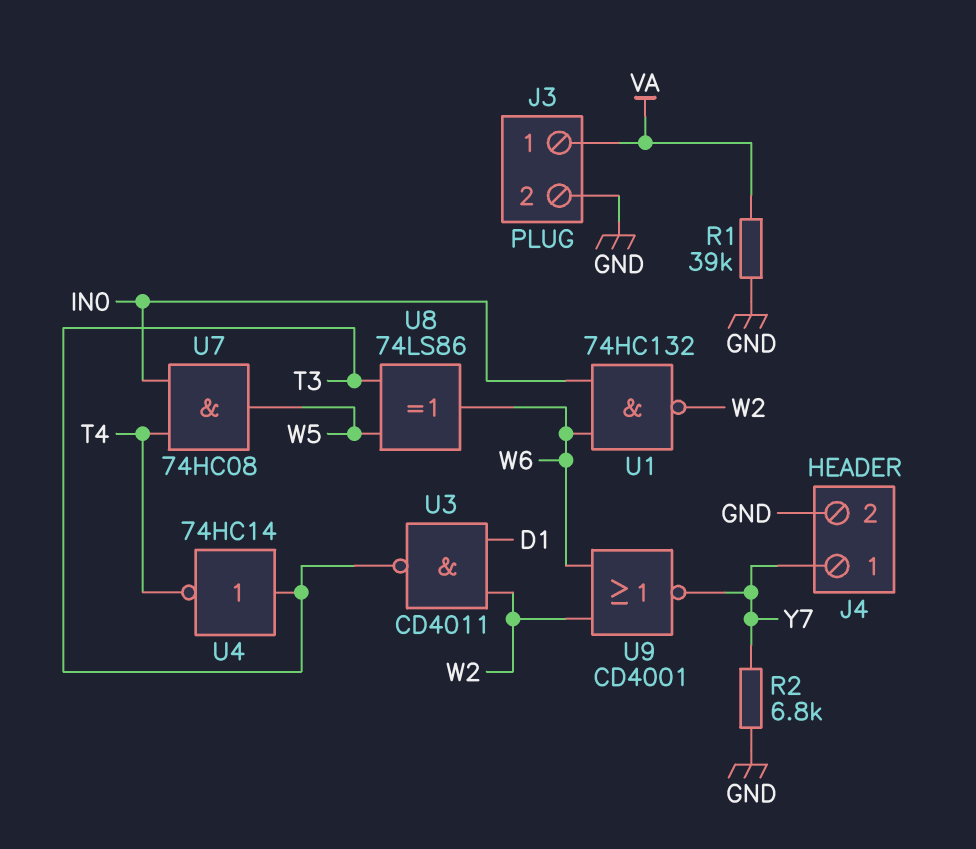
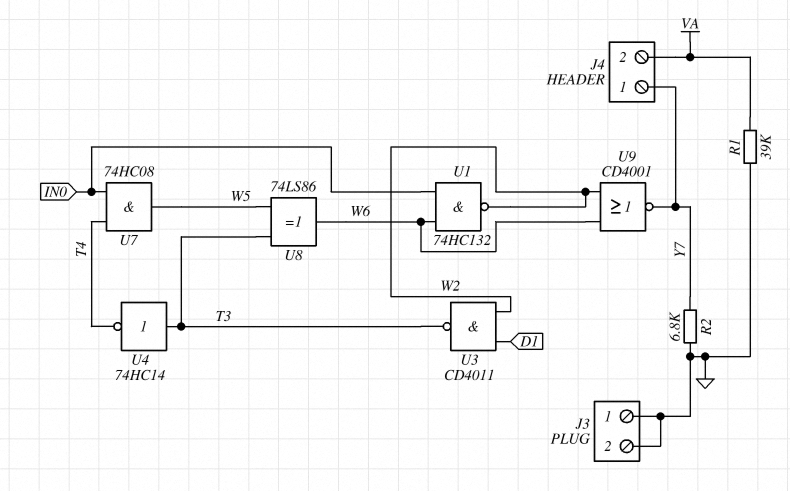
J3 pin 1: VA -> GND
J4 pin 2: GND -> VA

